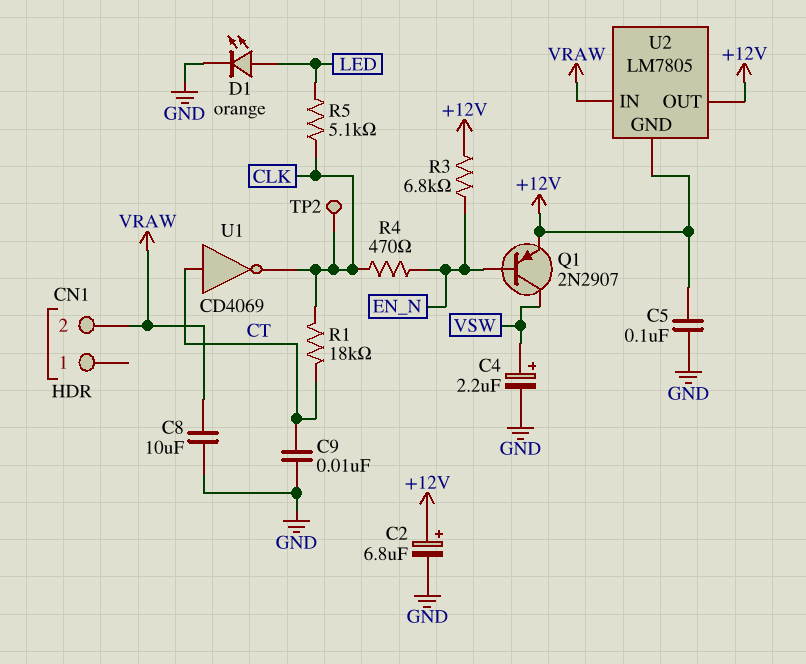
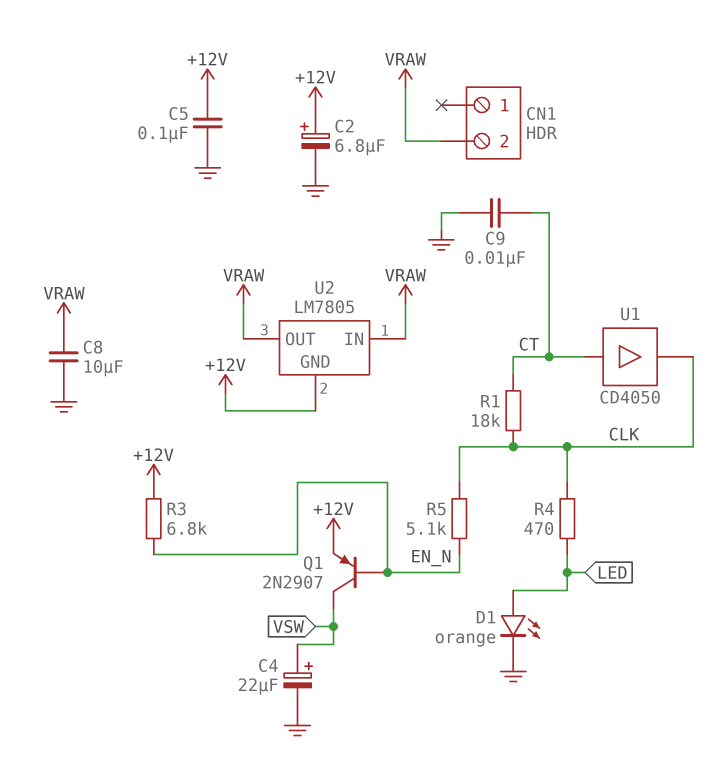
C4: 2.2uF (plus VSW, minus GND) -> 22uF (plus VSW, minus GND)
R4: 470 (CLK, EN_N) -> 470 (CLK, LED)
R5: 5.1k (CLK, LED) -> 5.1k (CLK, EN_N)
TP2: test point (CLK) -> none
U1: NOT CD4069 (in CT, out CLK) -> buffer CD4050 (in CT, out CLK)
U2 pin OUT: +12V -> VRAW

